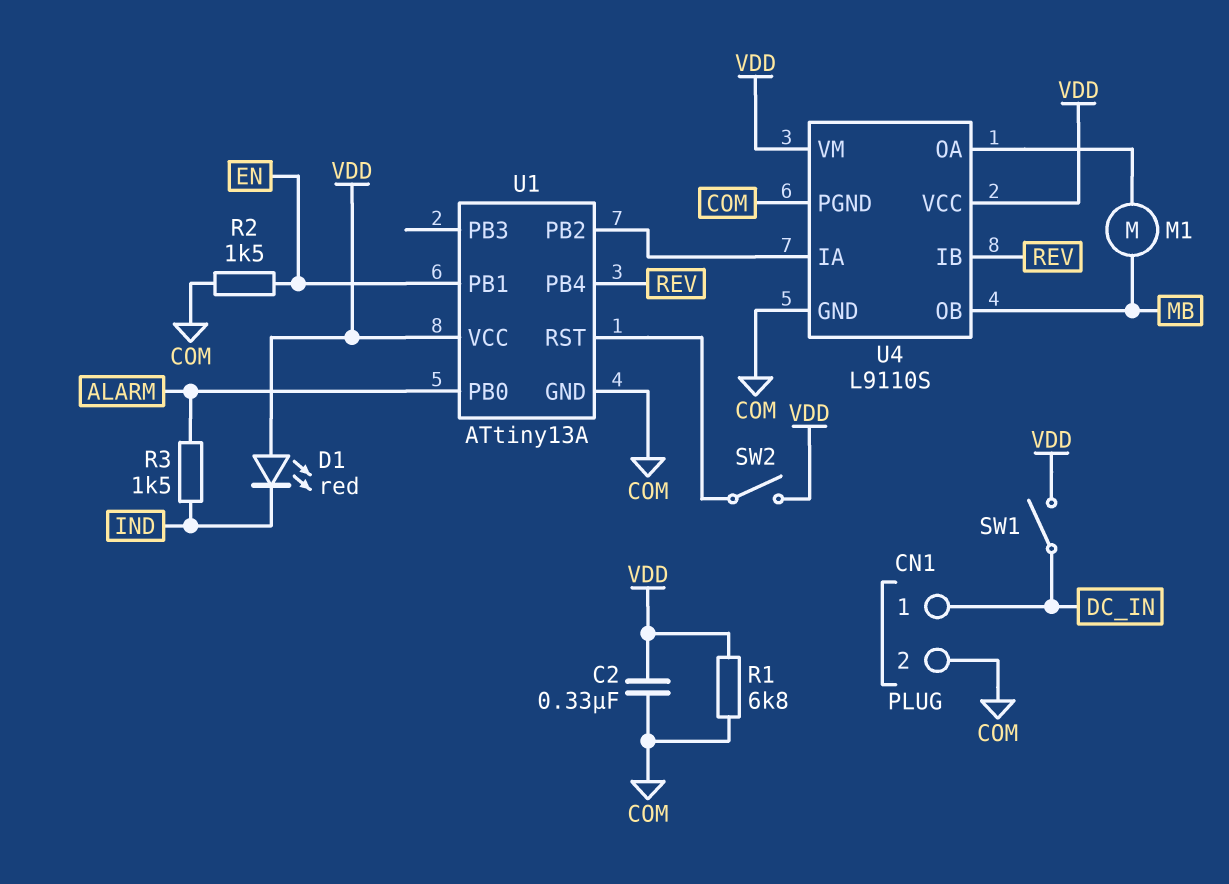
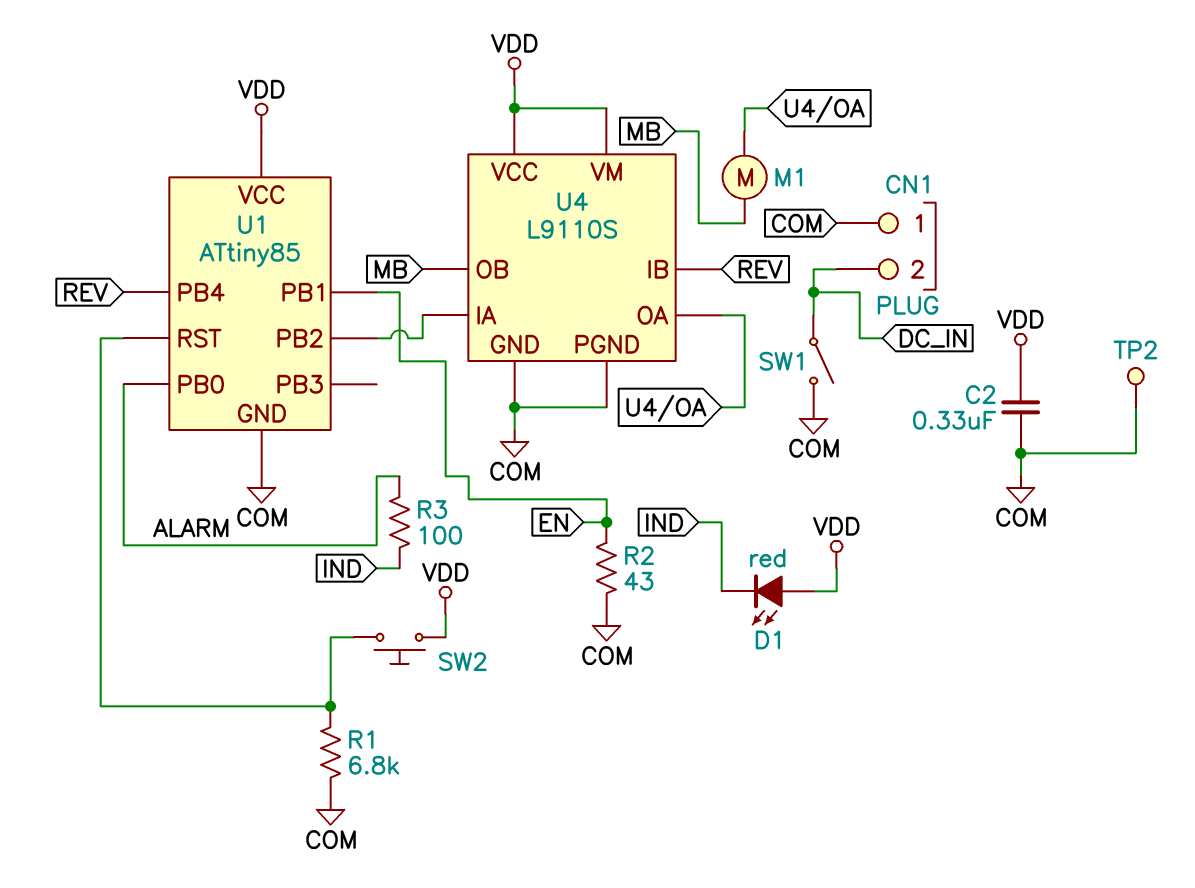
CN1 pin 1: DC_IN -> COM
CN1 pin 2: COM -> DC_IN
R1: 6.8k (COM, VDD) -> 6.8k (COM, U1/RST)
R2: 1.5k (COM, EN) -> 43 (COM, EN)
R3: 1.5k (ALARM, IND) -> 100 (ALARM, IND)
SW1: switch (DC_IN, VDD) -> switch (COM, DC_IN)
SW2: switch (U1/RST, VDD) -> button (U1/RST, VDD)
TP2: none -> test point (COM)
U1: ATtiny13A -> ATtiny85

